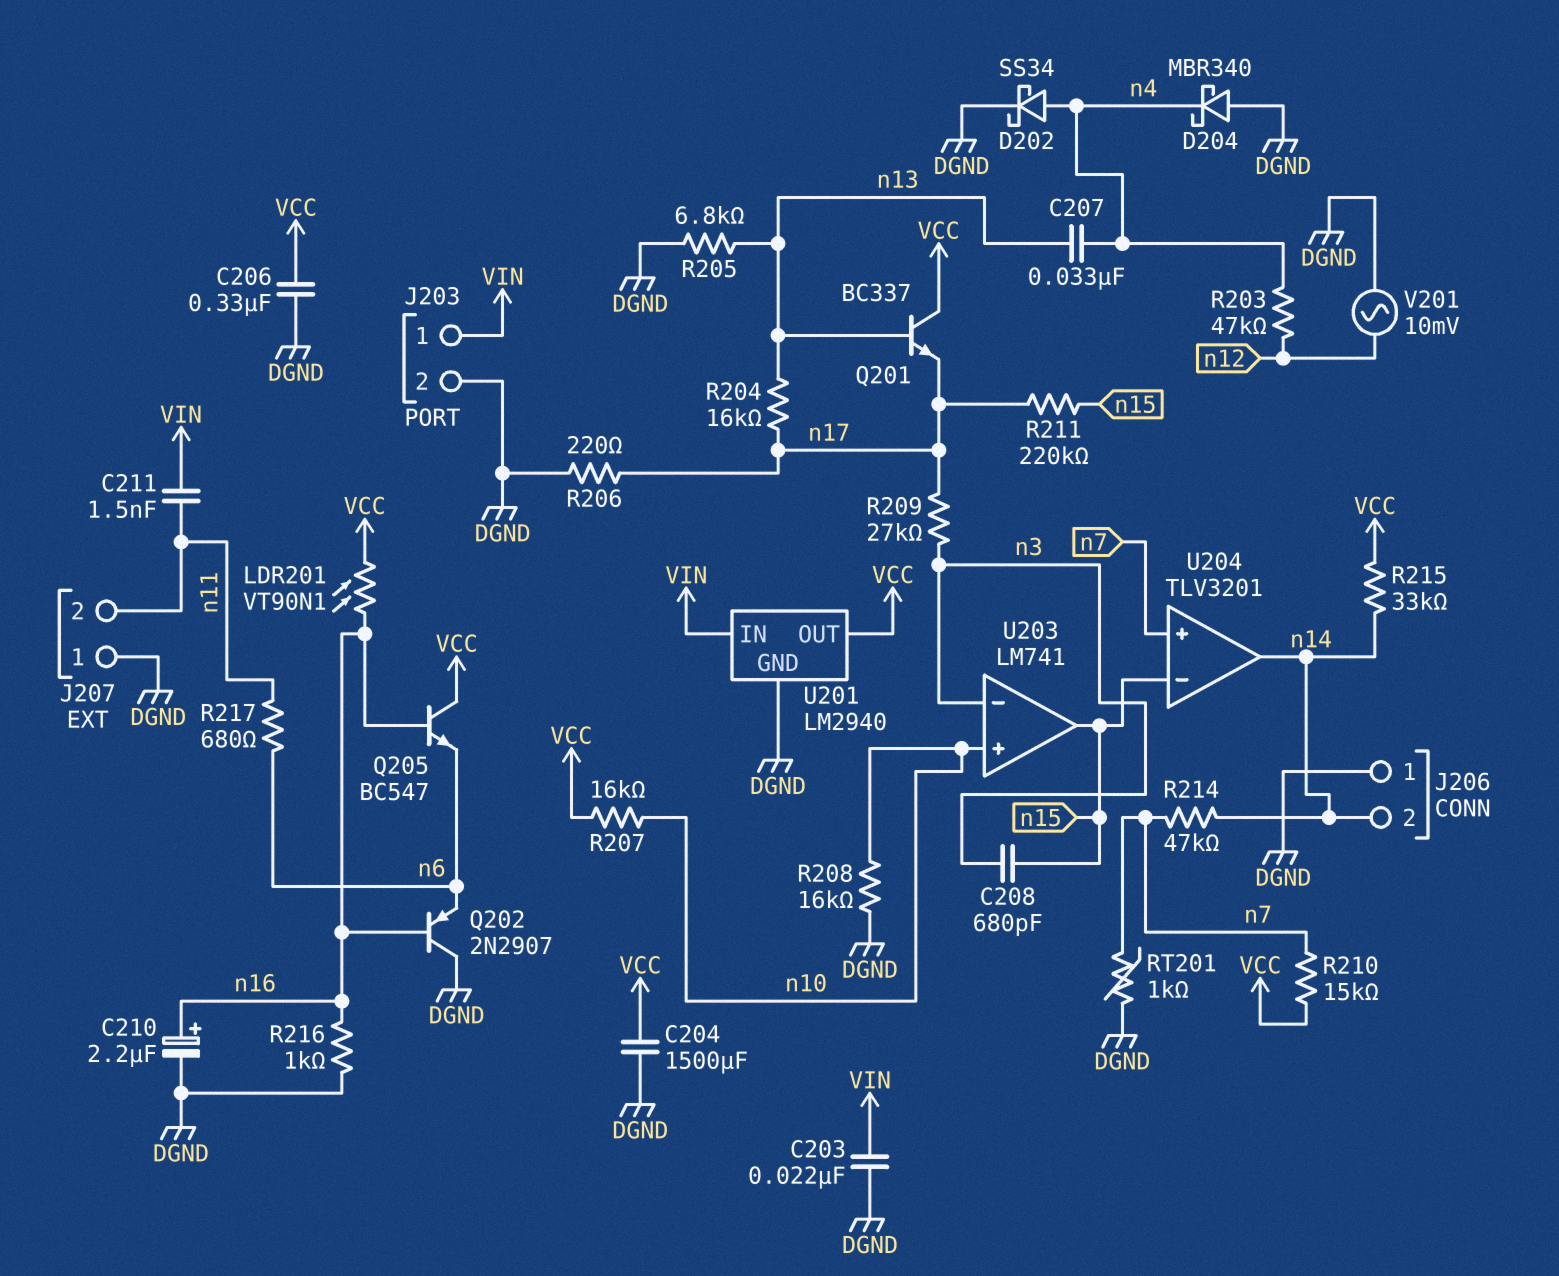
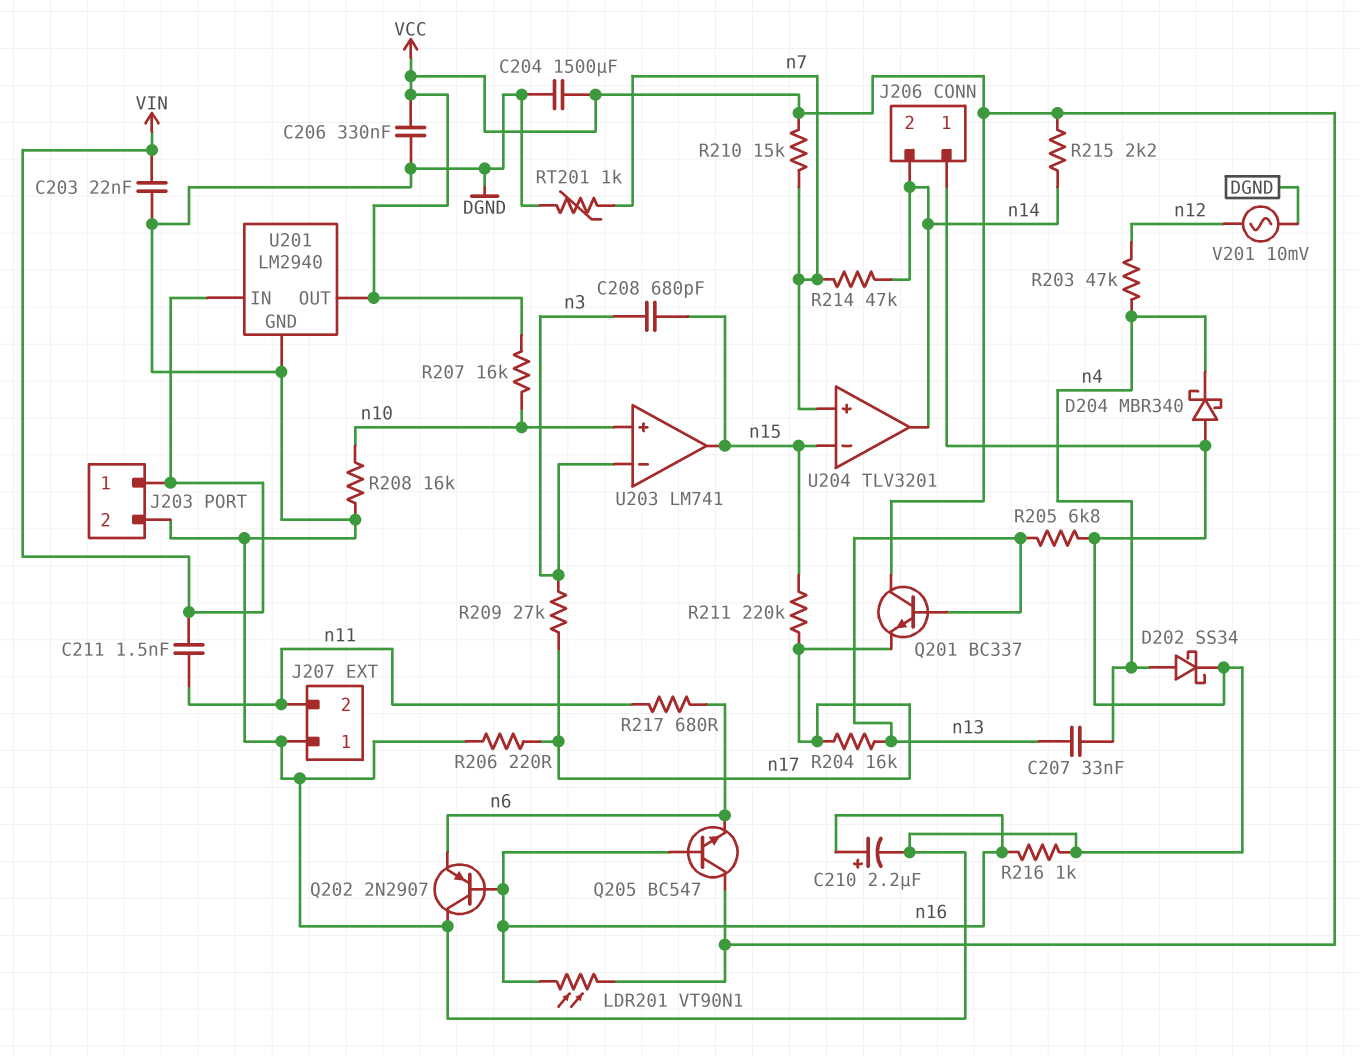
R215: 33k (VCC, n14) -> 2.2k (VCC, n14)

